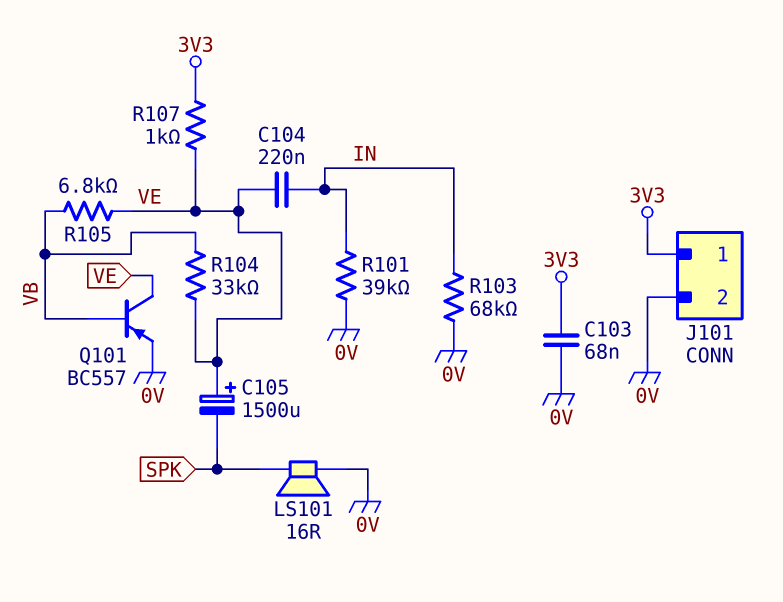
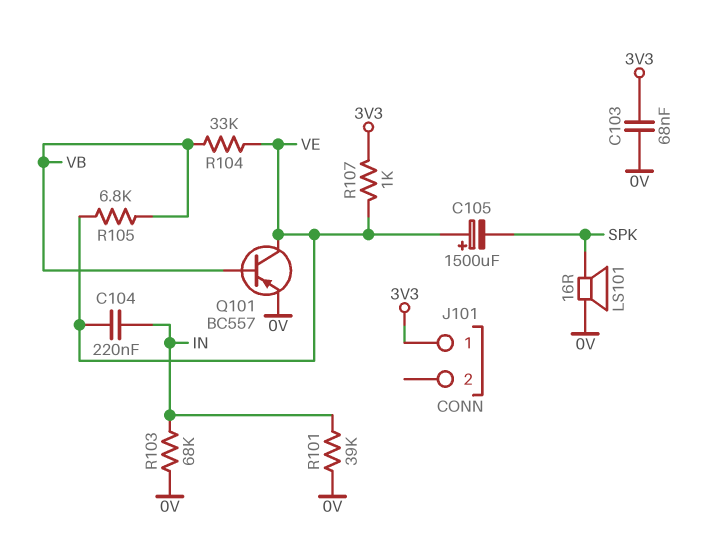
J101 pin 2: 0V -> none

